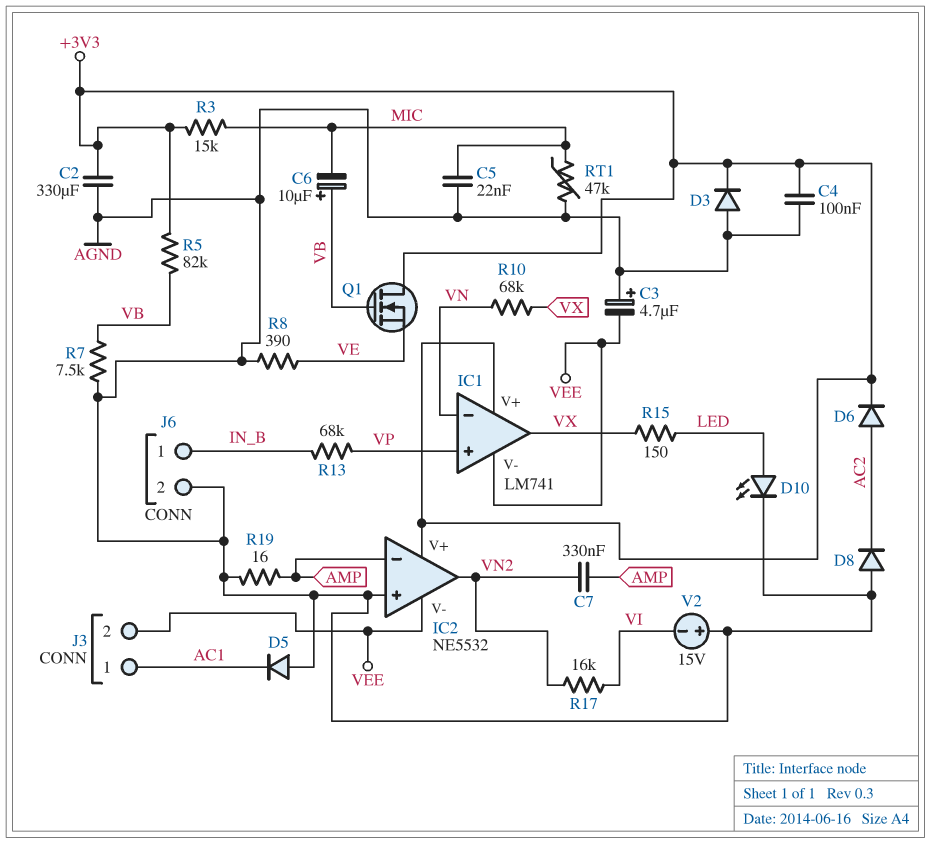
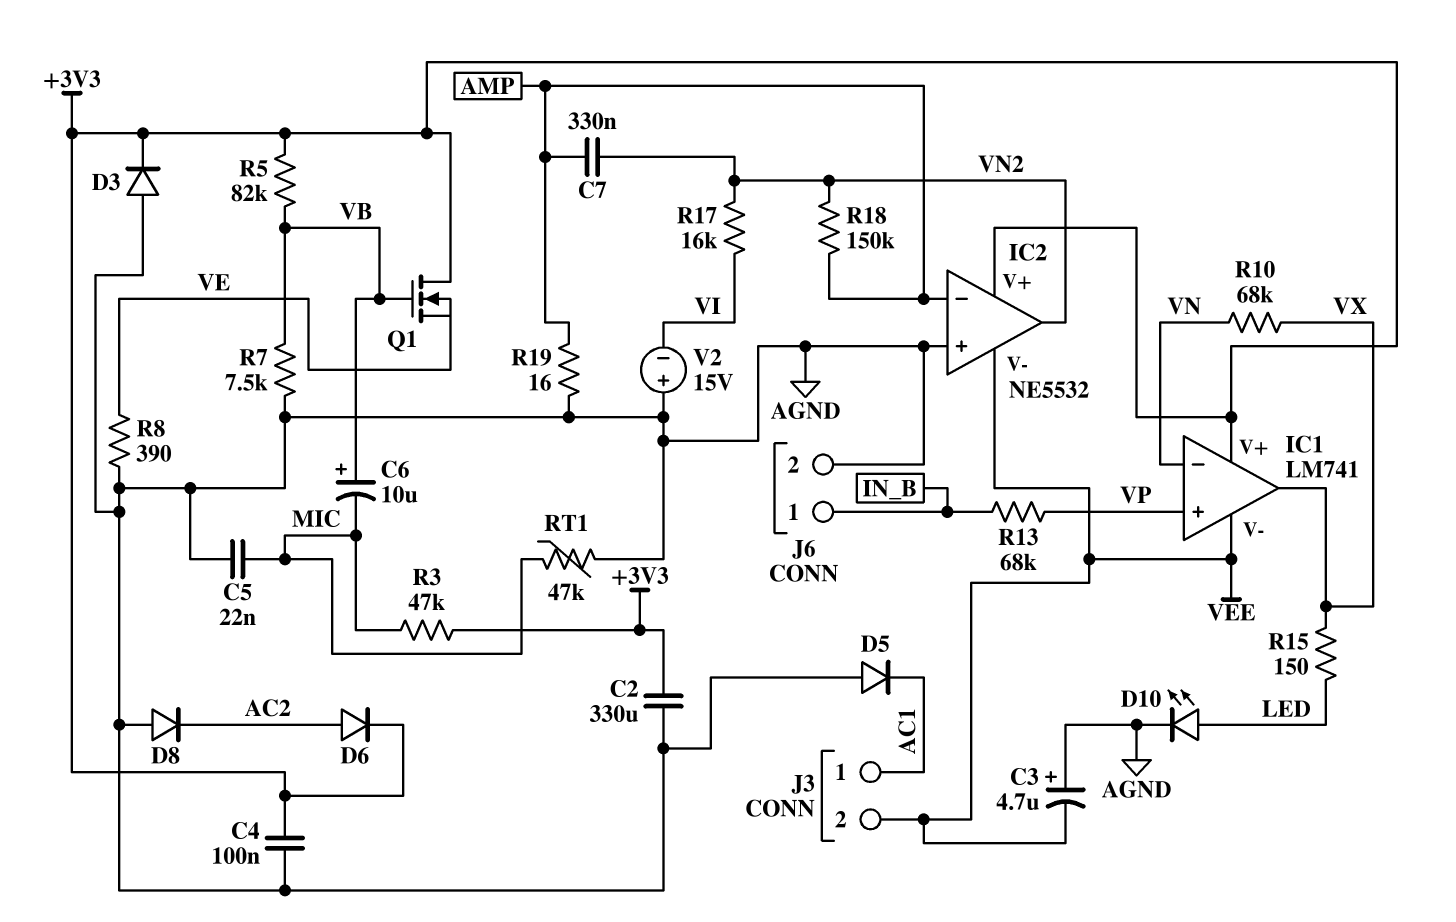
R3: 15k (+3V3, MIC) -> 47k (+3V3, MIC)
R18: none -> 150k (AMP, VN2)

